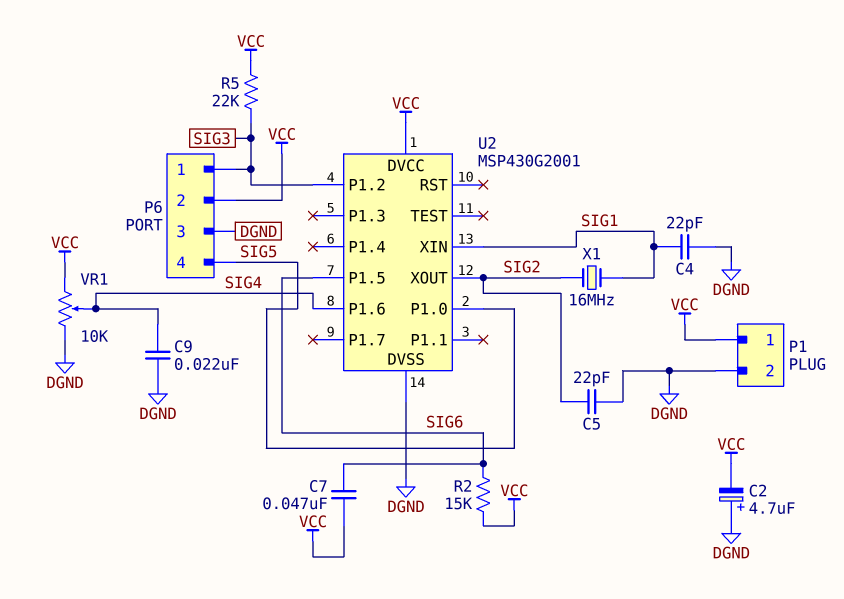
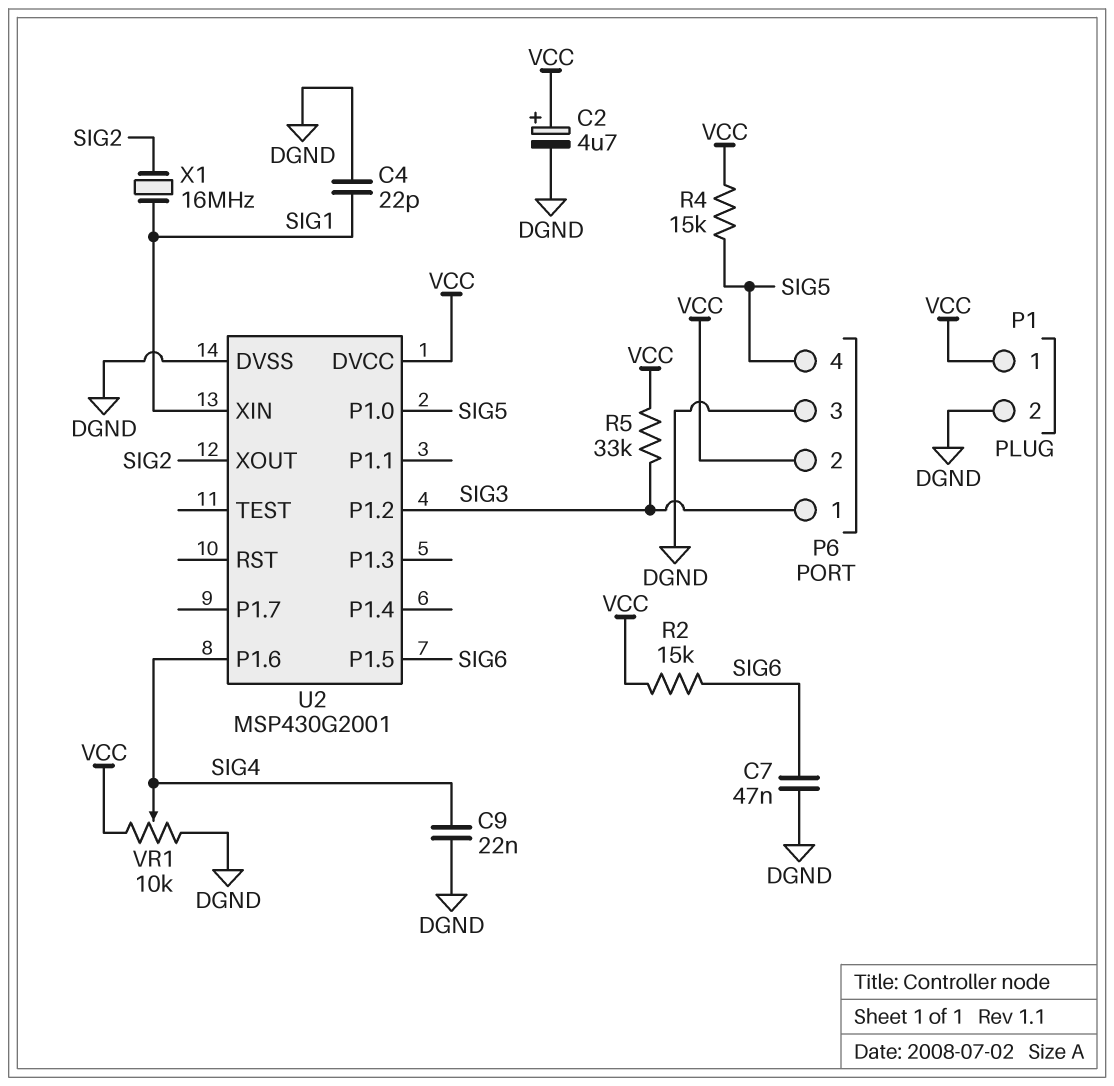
C2: 4.7uF (plus DGND, minus VCC) -> 4.7uF (plus VCC, minus DGND)
C5: 22pF (DGND, SIG2) -> none
C7: 47nF (SIG6, VCC) -> 47nF (DGND, SIG6)
R4: none -> 15k (SIG5, VCC)
R5: 22k (SIG3, VCC) -> 33k (SIG3, VCC)

